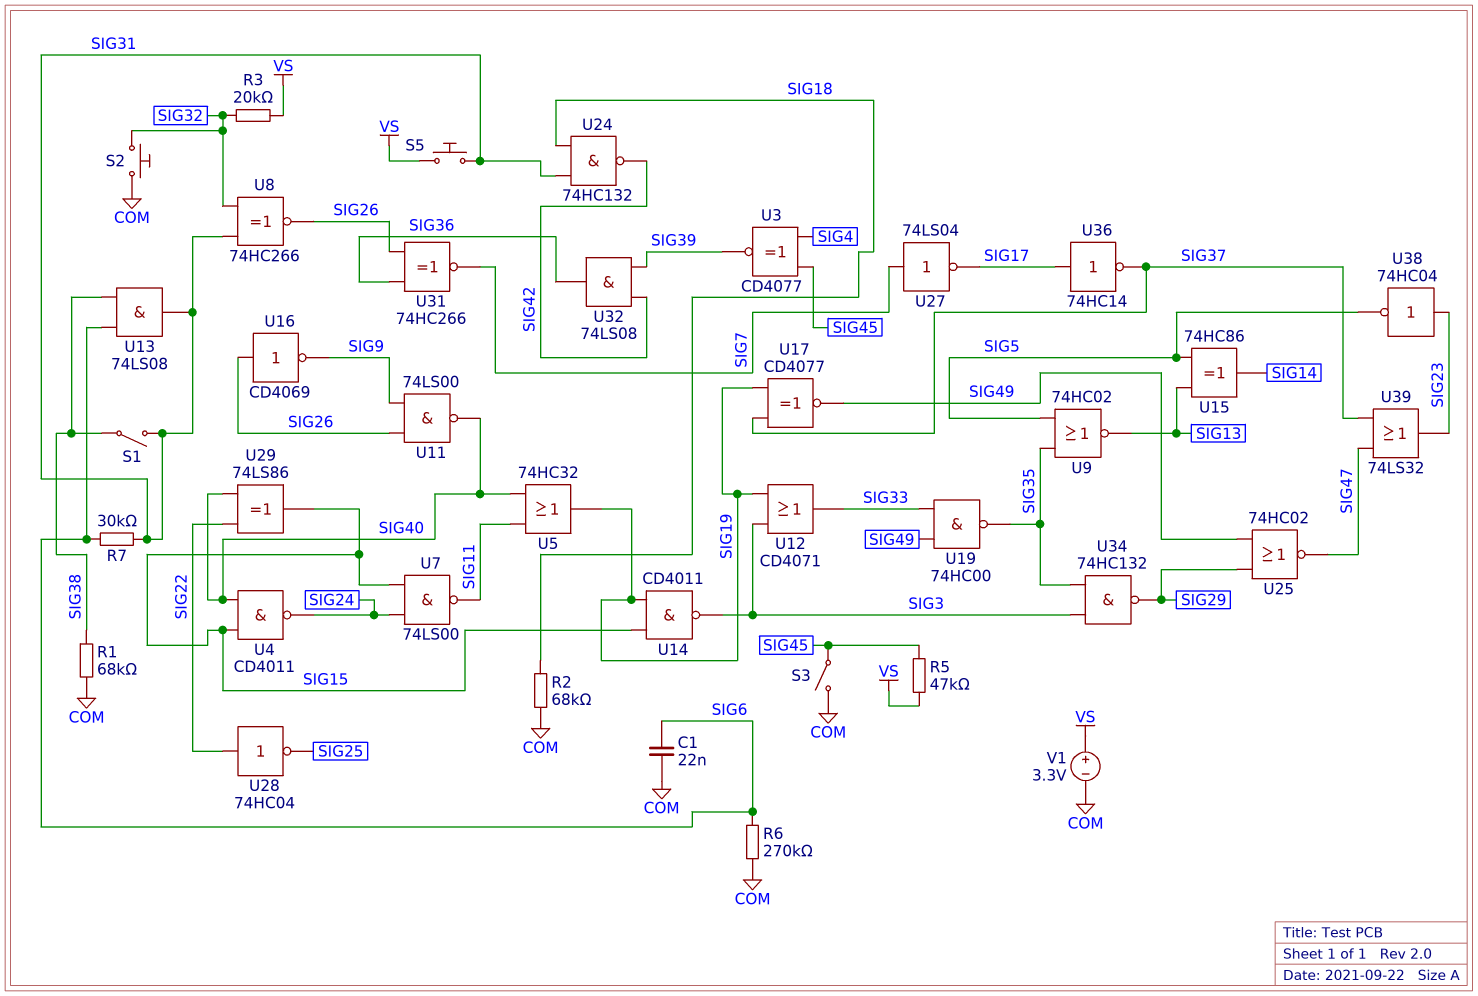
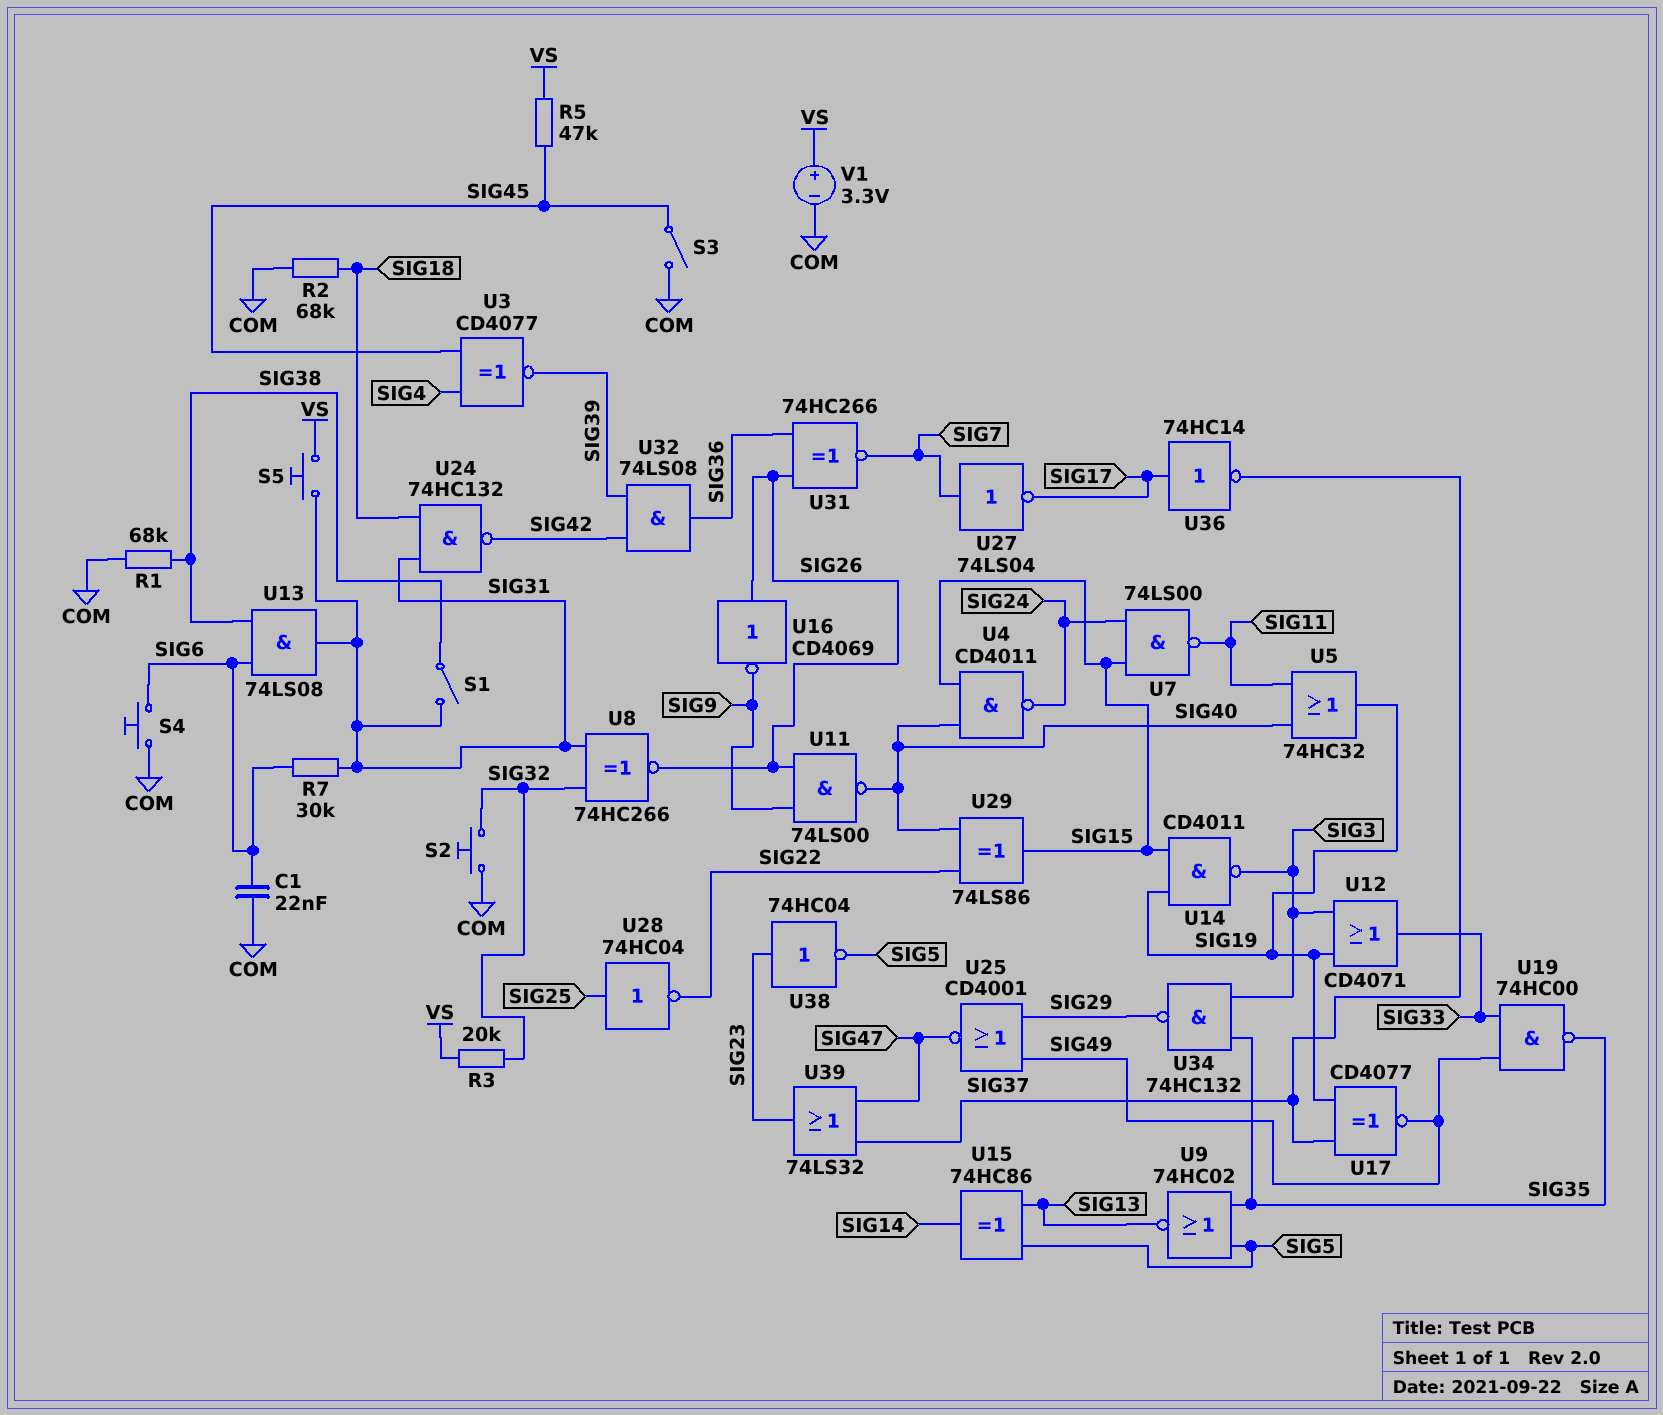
R6: 270k (COM, SIG6) -> none
S4: none -> button (COM, SIG6)
U25: NOR 74HC02 (in SIG29, in SIG49, out SIG47) -> NOR CD4001 (in SIG29, in SIG49, out SIG47)
U28: NOT 74HC04 (in SIG22, out SIG25) -> NOT 74HC04 (in SIG25, out SIG22)

